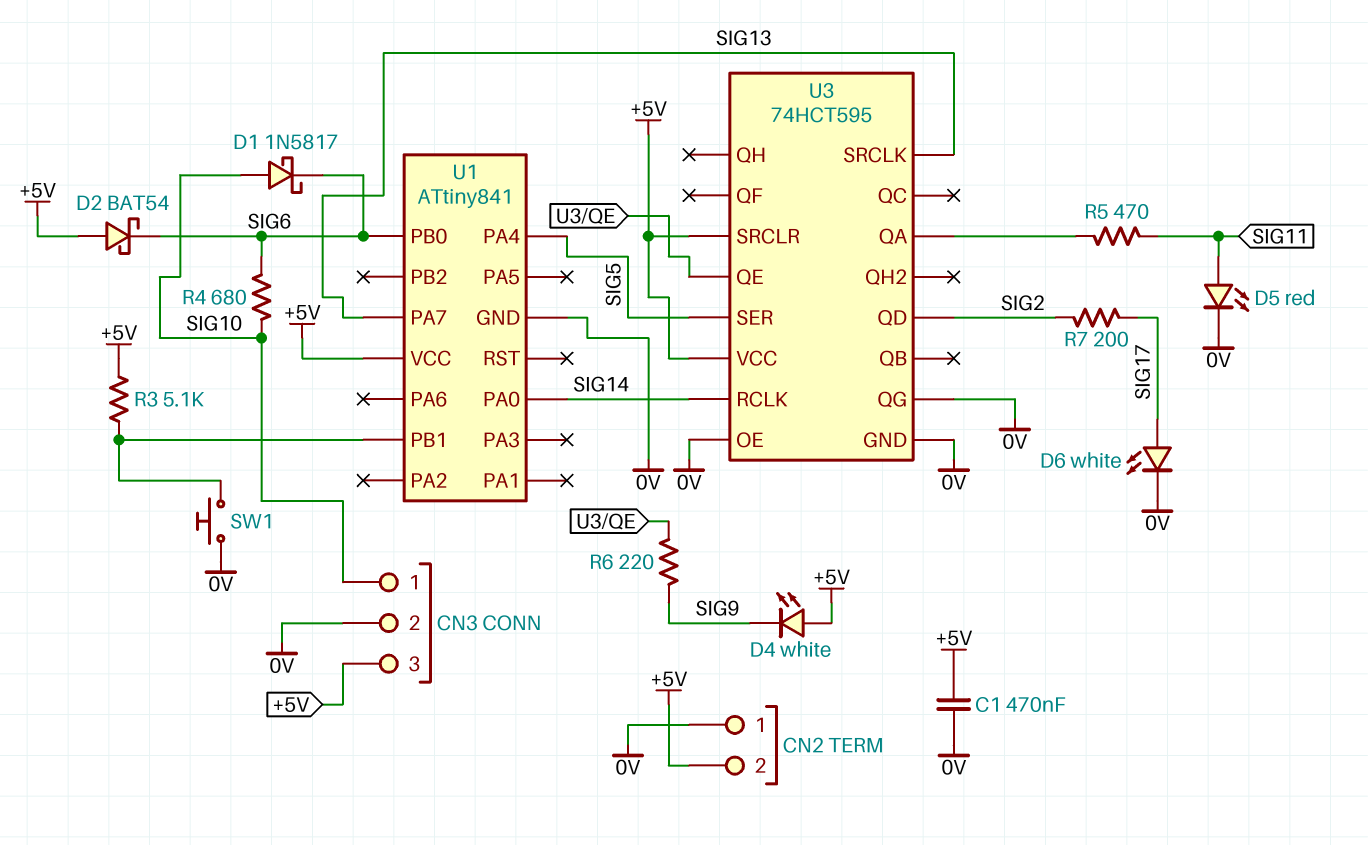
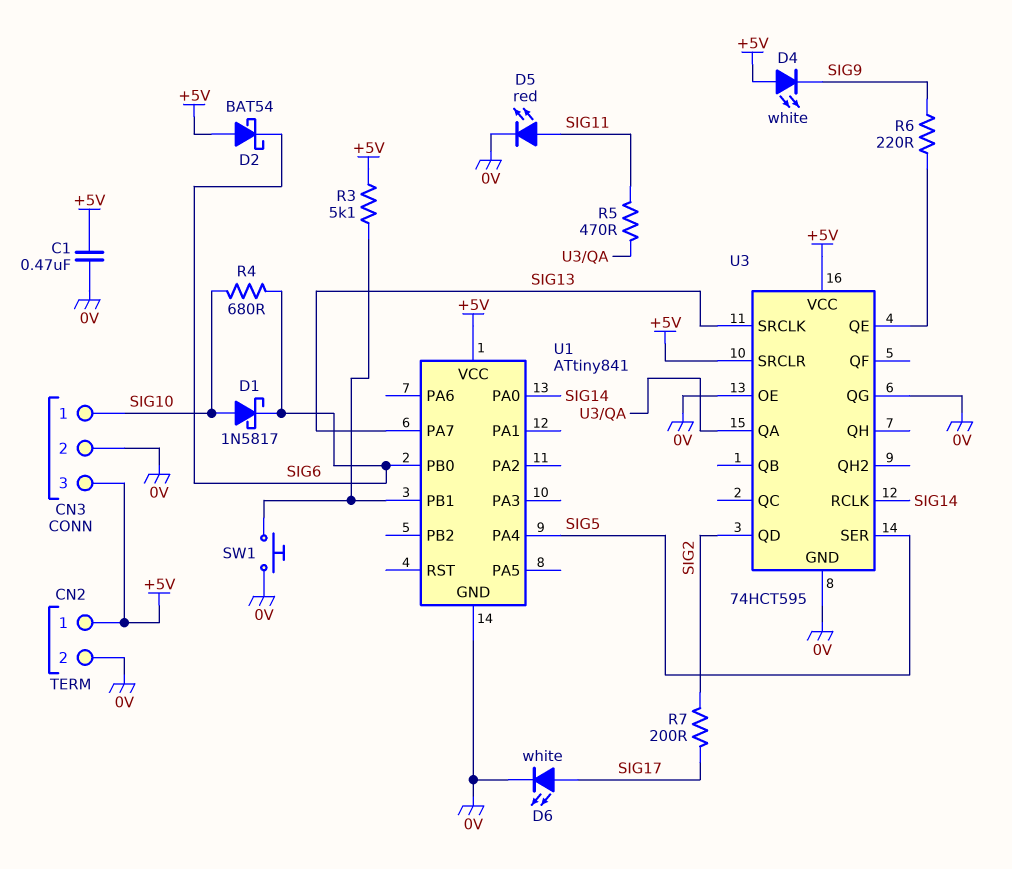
CN2 pin 1: 0V -> +5V
CN2 pin 2: +5V -> 0V

